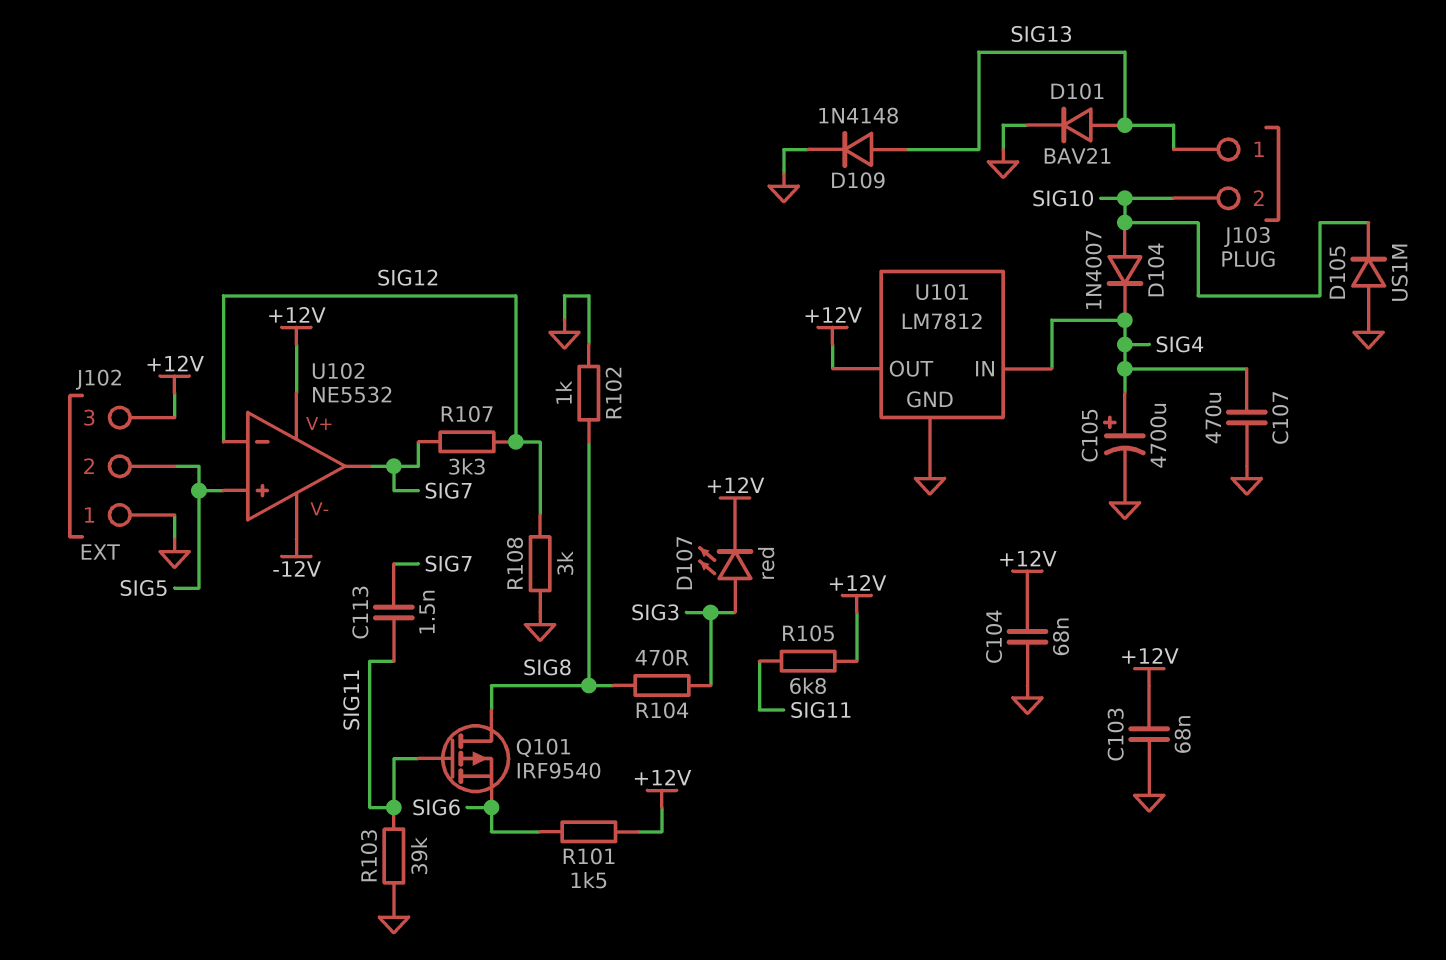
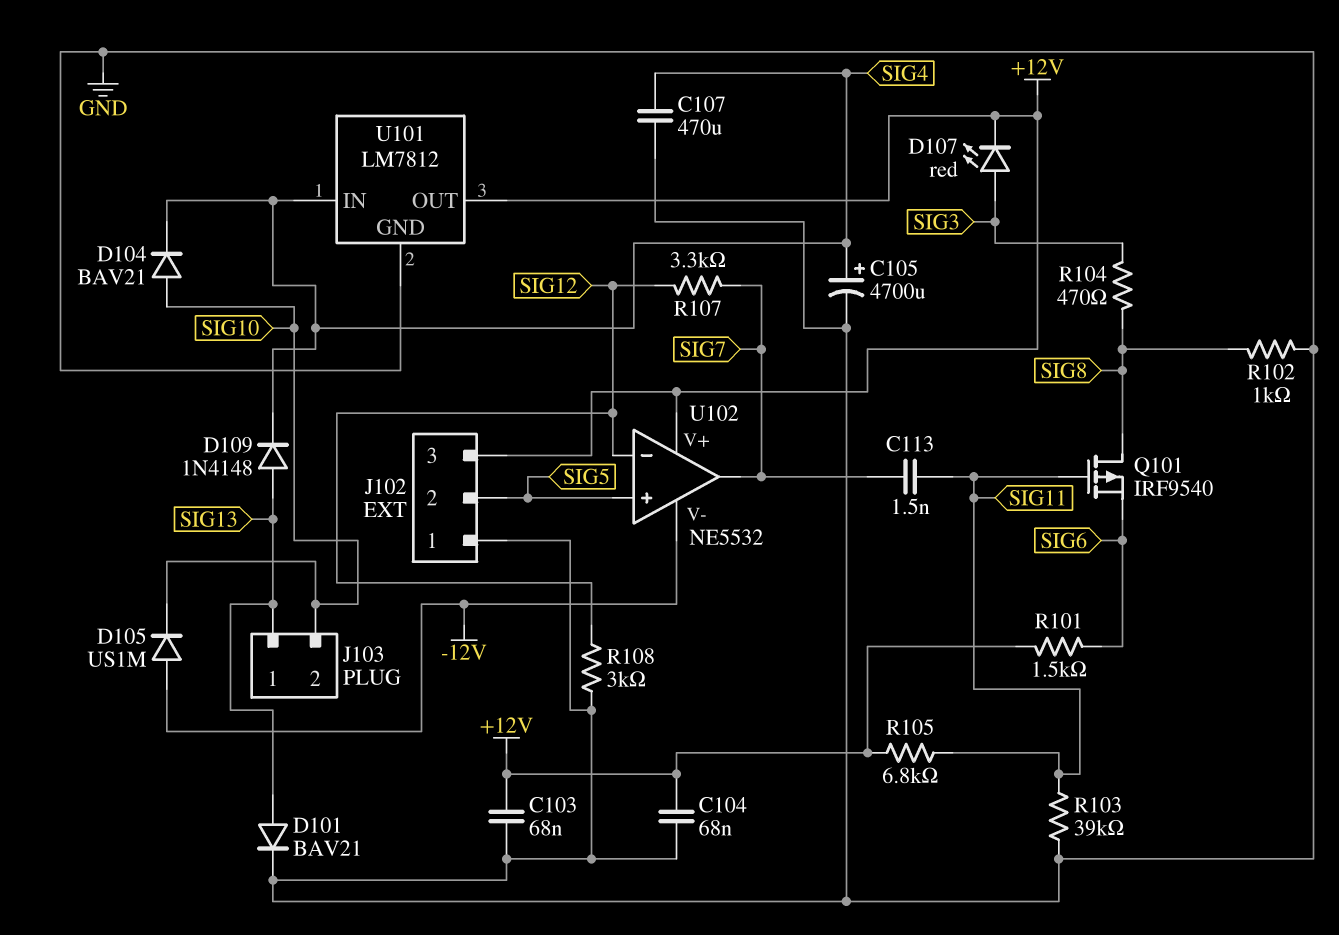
D104: diode 1N4007 (A SIG10, K SIG4) -> diode BAV21 (A SIG10, K SIG4)
D105: diode US1M (A GND, K SIG10) -> diode US1M (A -12V, K SIG10)
D109: diode 1N4148 (A SIG13, K GND) -> diode 1N4148 (A SIG13, K SIG4)

